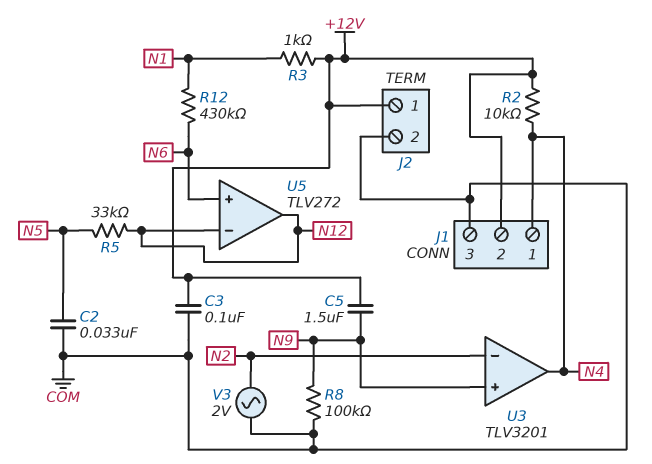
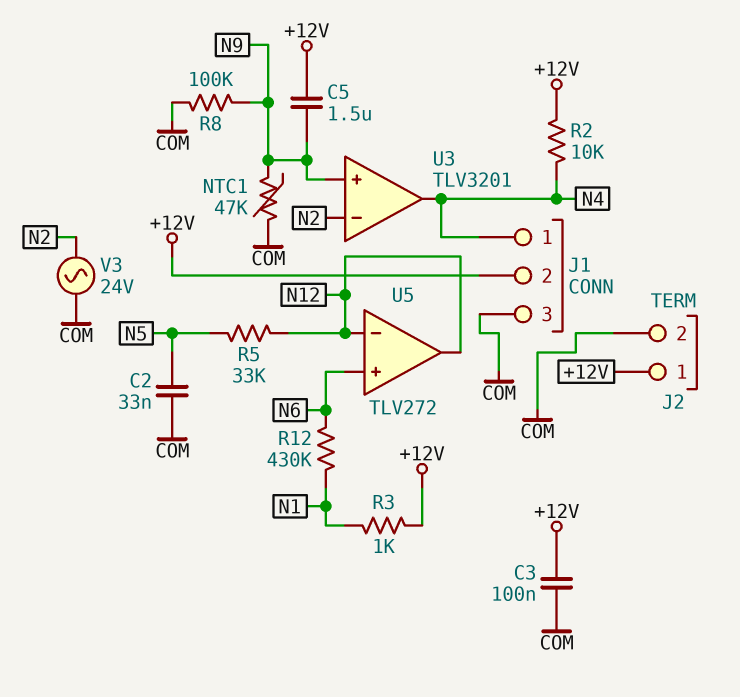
NTC1: none -> 47k (COM, N9)
V3: AC 2V (COM, N2) -> AC 24V (COM, N2)

